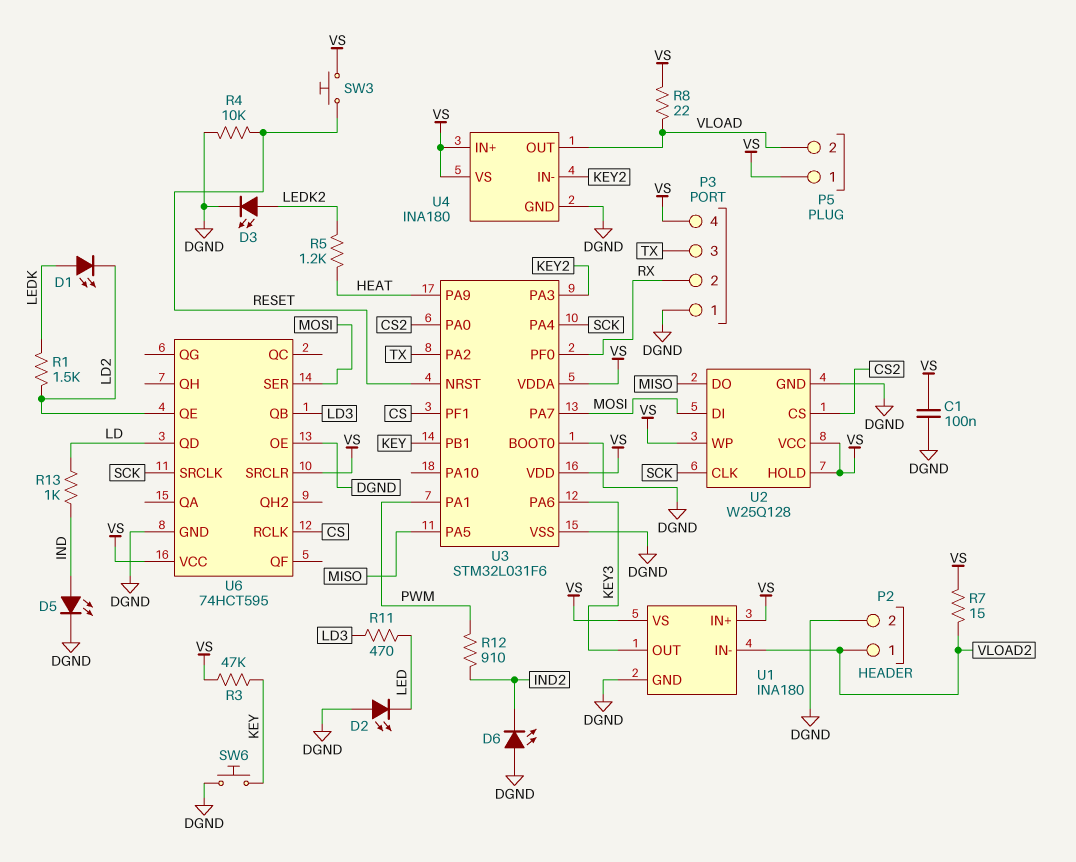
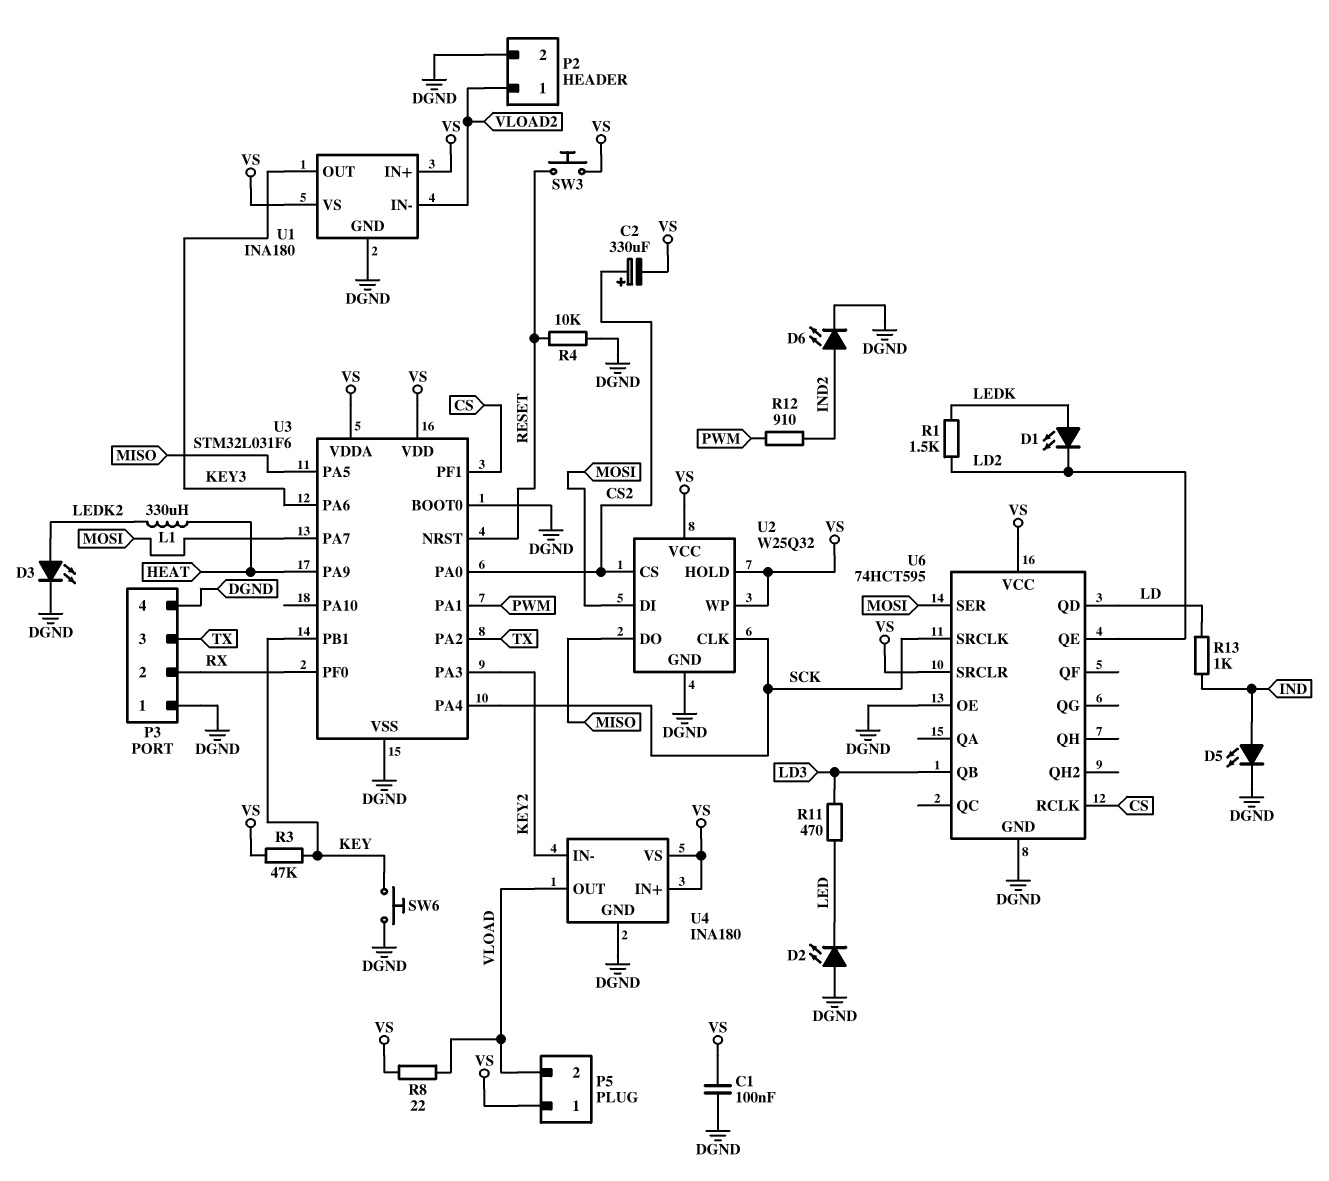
C2: none -> 330uF (plus CS2, minus VS)
D6: LED (A DGND, K IND2) -> LED (A IND2, K DGND)
L1: none -> 330uH (HEAT, LEDK2)
P3 pin 4: VS -> DGND
R5: 1.2k (HEAT, LEDK2) -> none
R7: 15 (VLOAD2, VS) -> none
U2: W25Q128 -> W25Q32

